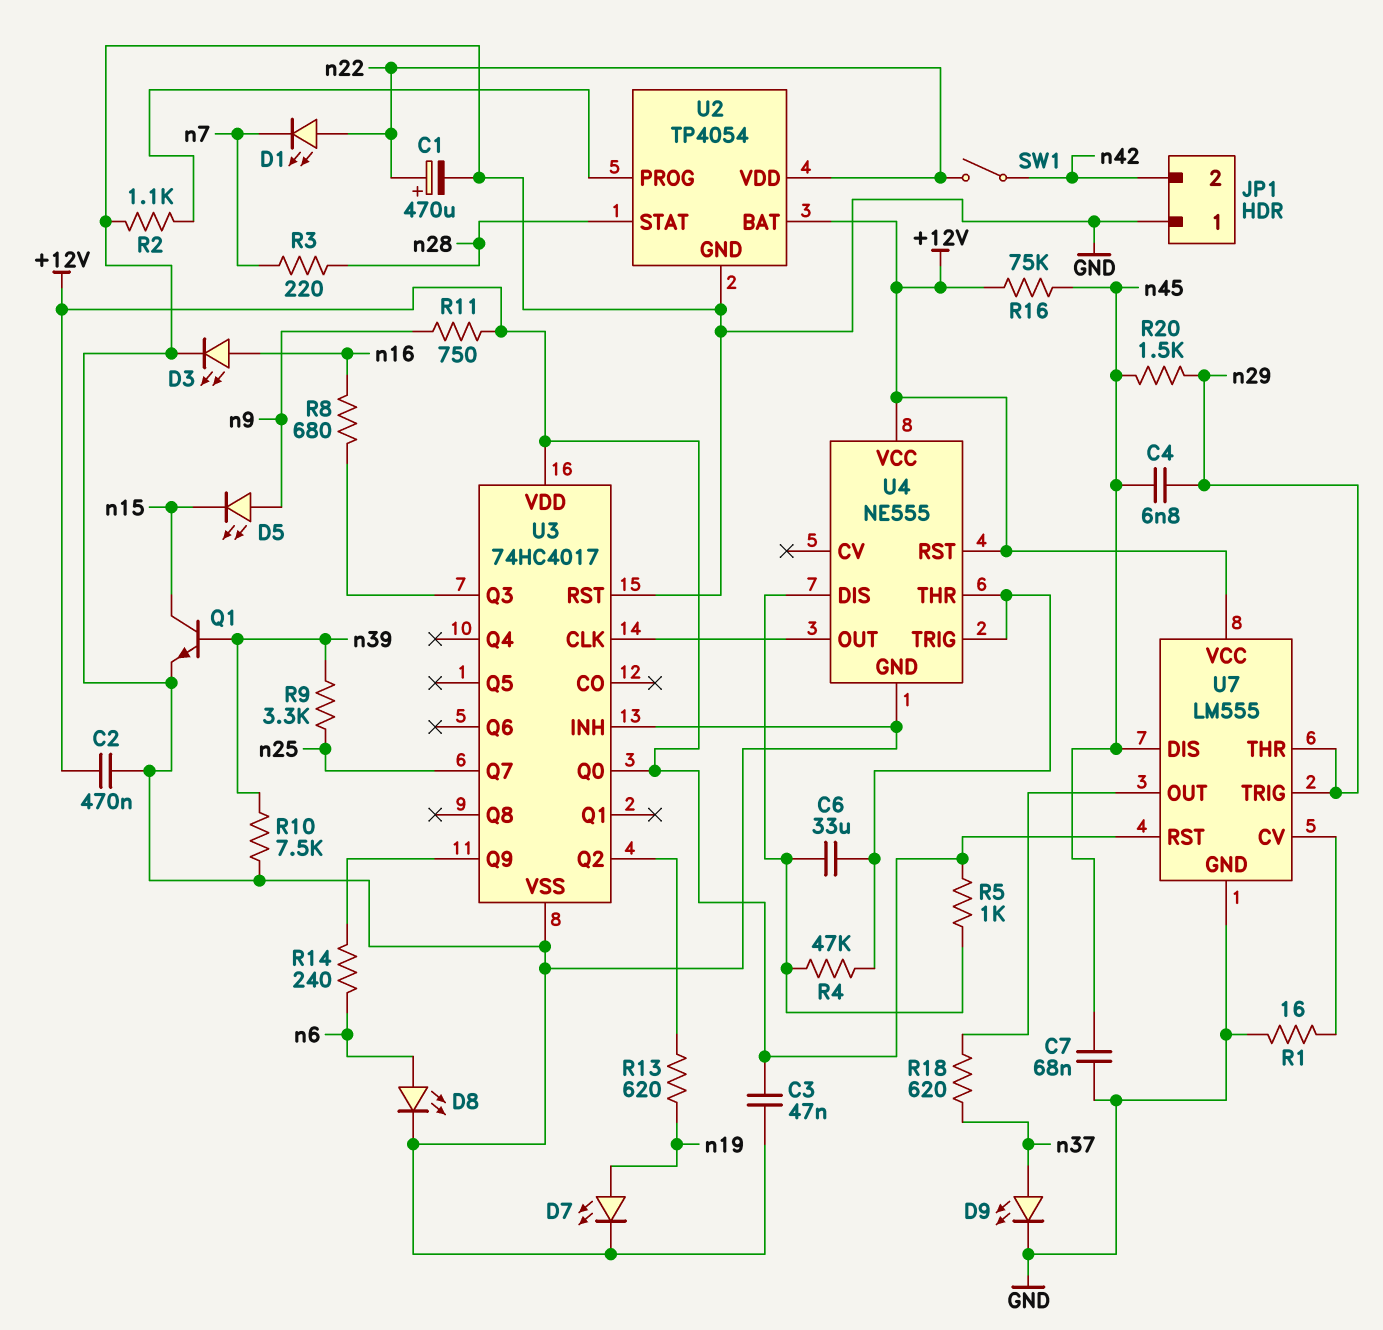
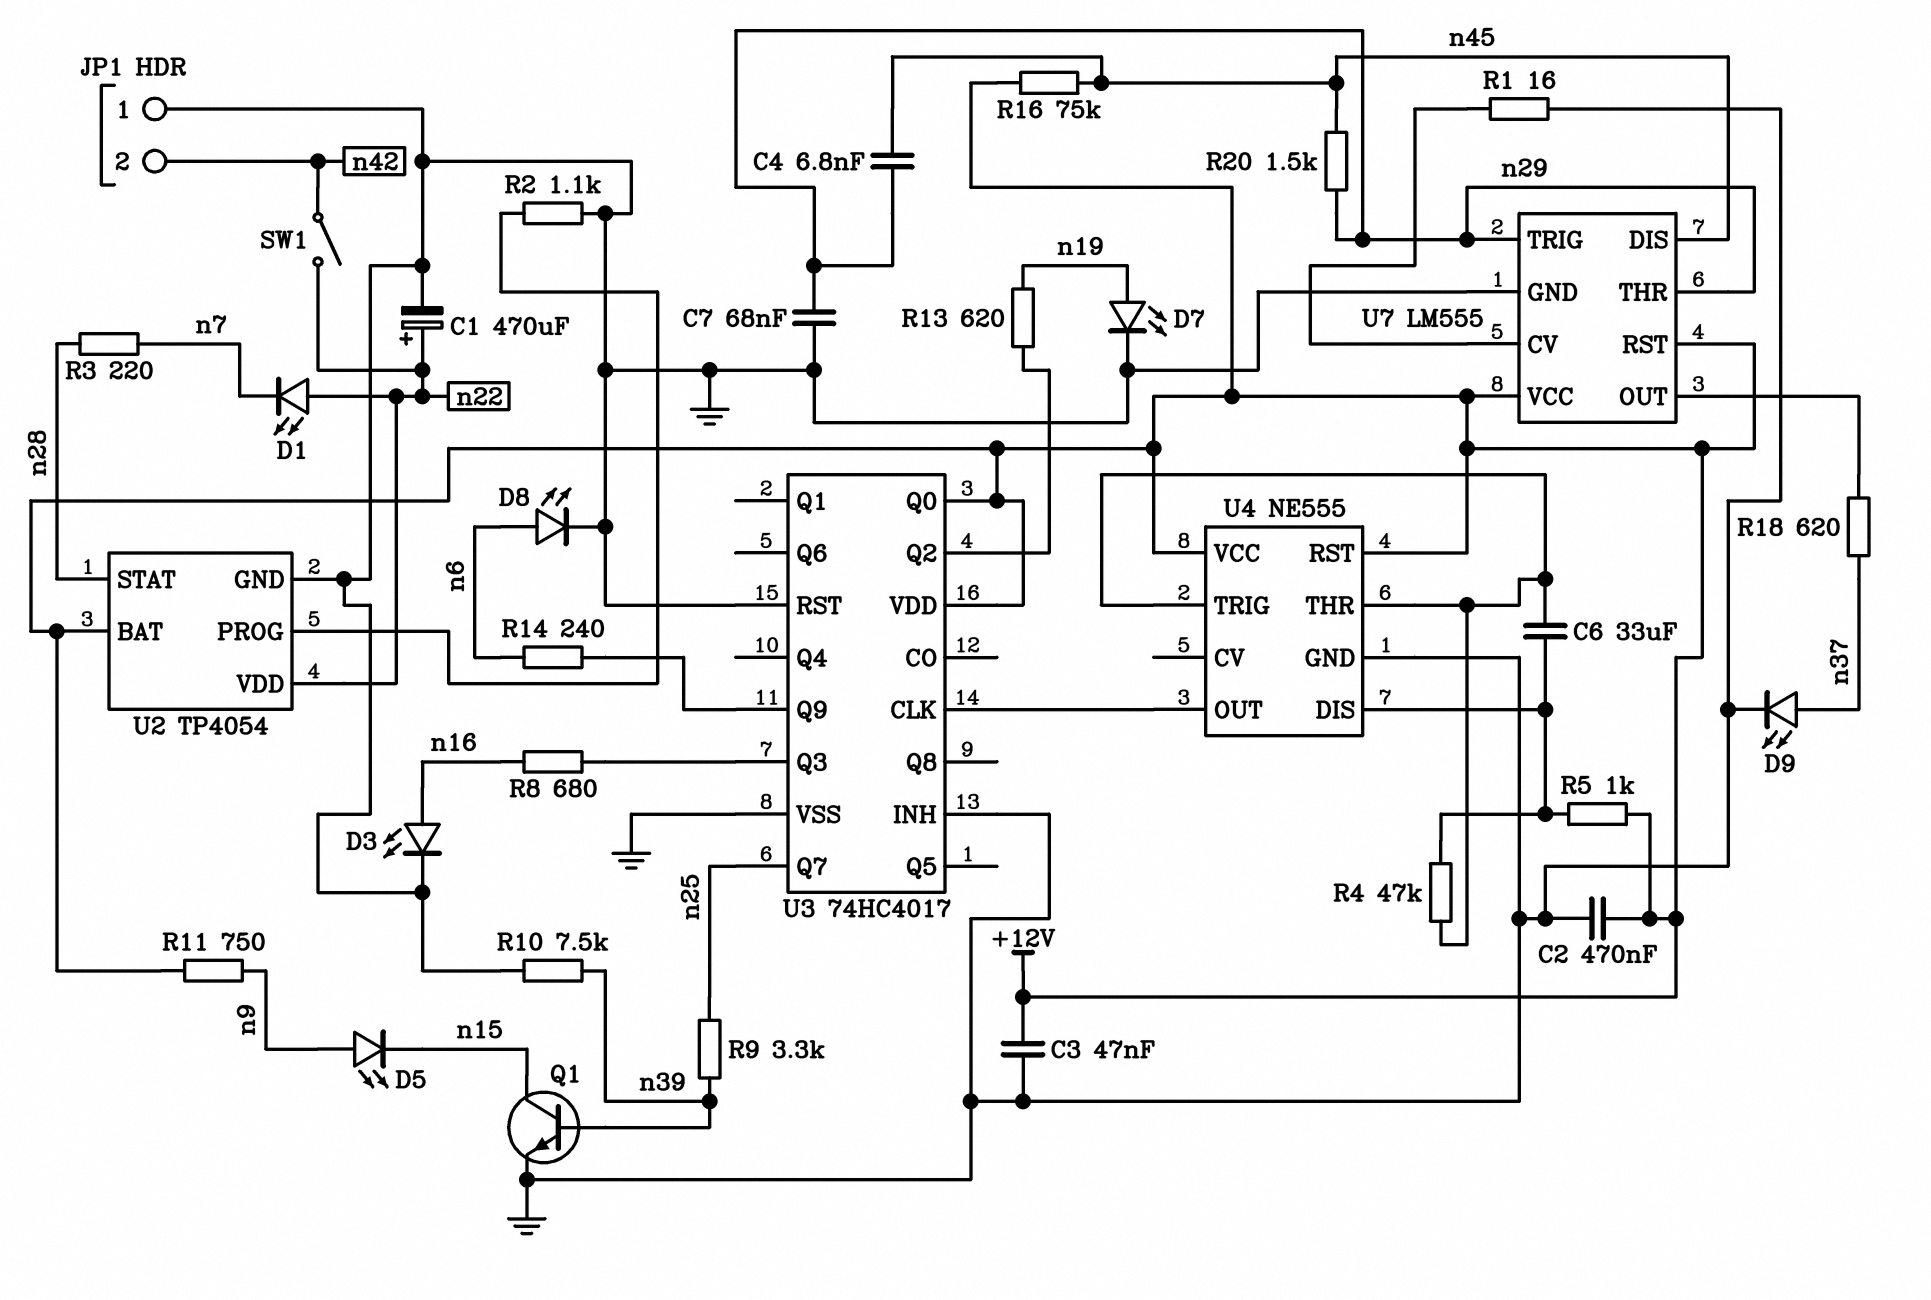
C7: 68nF (GND, n45) -> 68nF (GND, n29)

